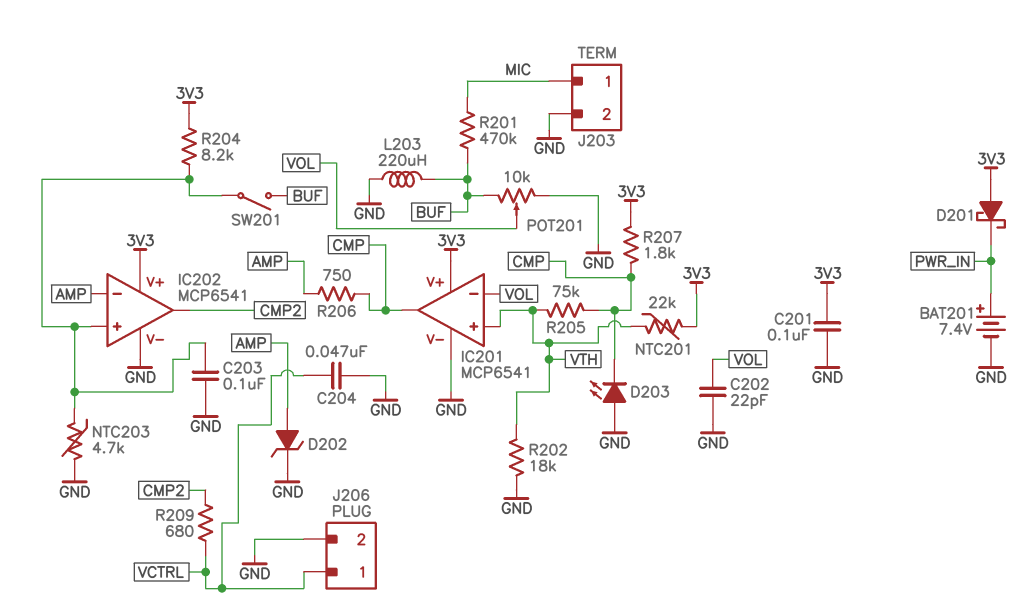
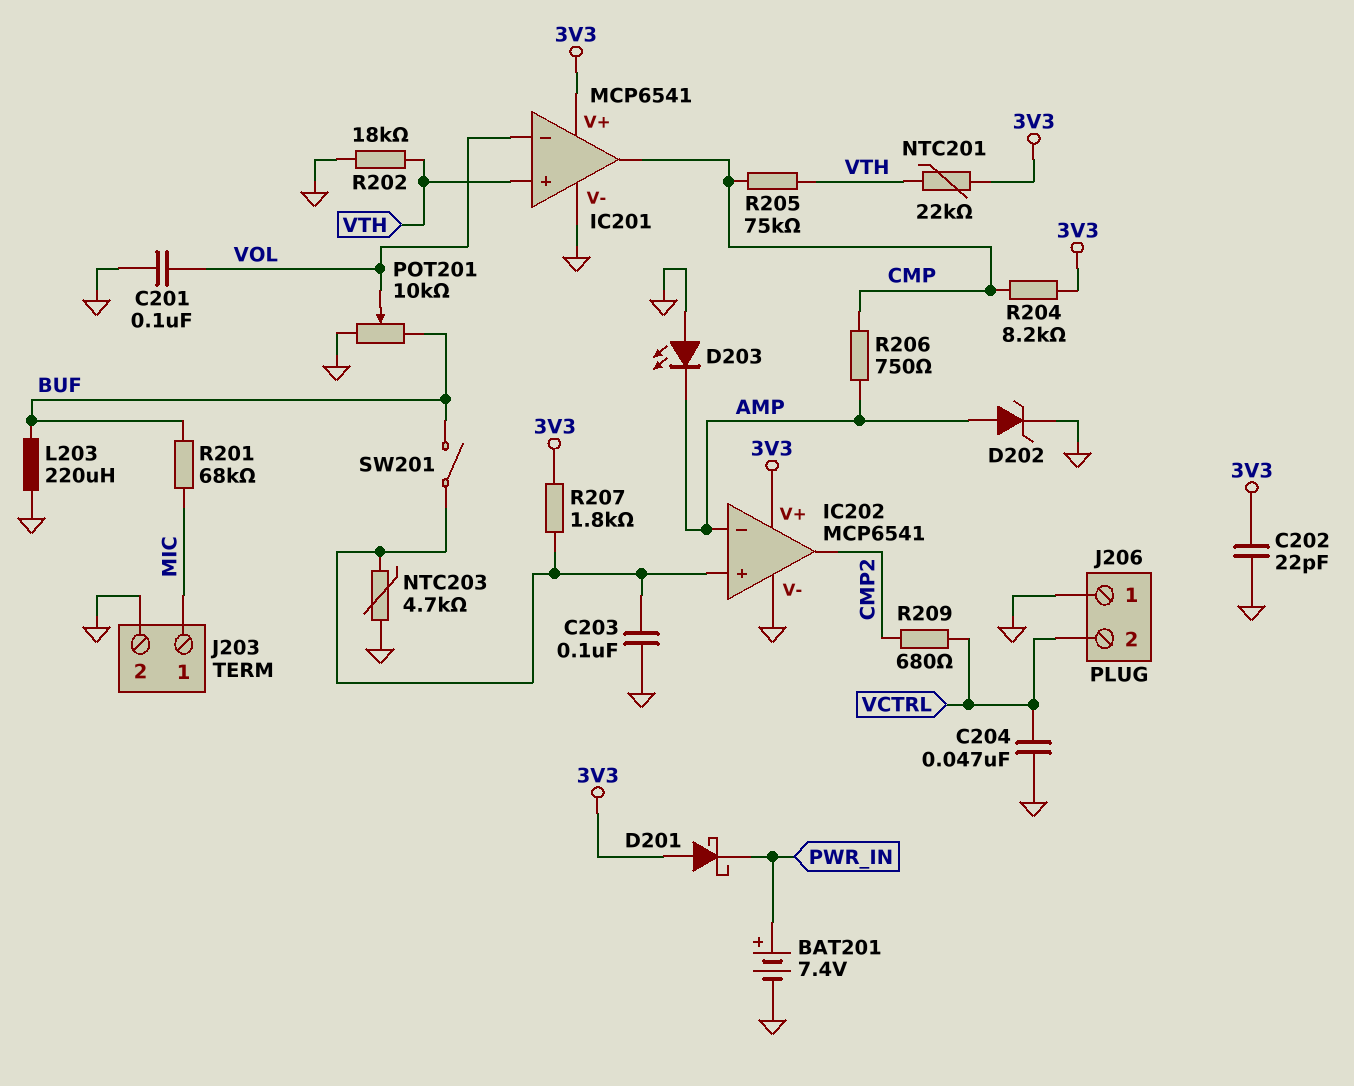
C201: 100nF (3V3, GND) -> 100nF (GND, VOL)
C202: 22pF (GND, VOL) -> 22pF (3V3, GND)
D203: LED (A GND, K CMP) -> LED (A GND, K AMP)
J206 pin 1: VCTRL -> GND
J206 pin 2: GND -> VCTRL
R201: 470k (BUF, MIC) -> 68k (BUF, MIC)
R204: 8.2k (3V3, IC202/in+) -> 8.2k (3V3, CMP)
R207: 1.8k (3V3, CMP) -> 1.8k (3V3, IC202/in+)

